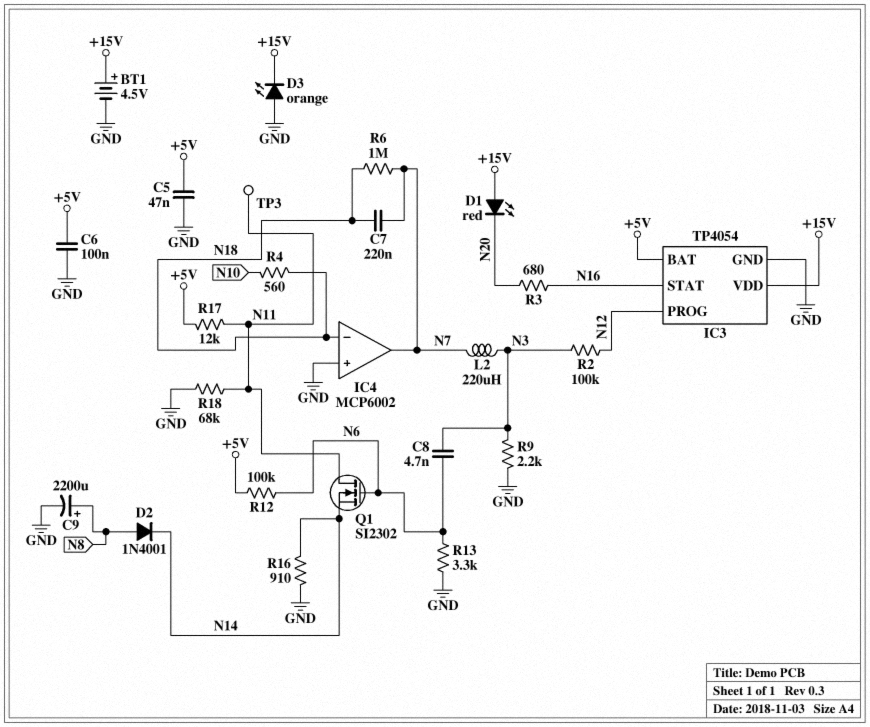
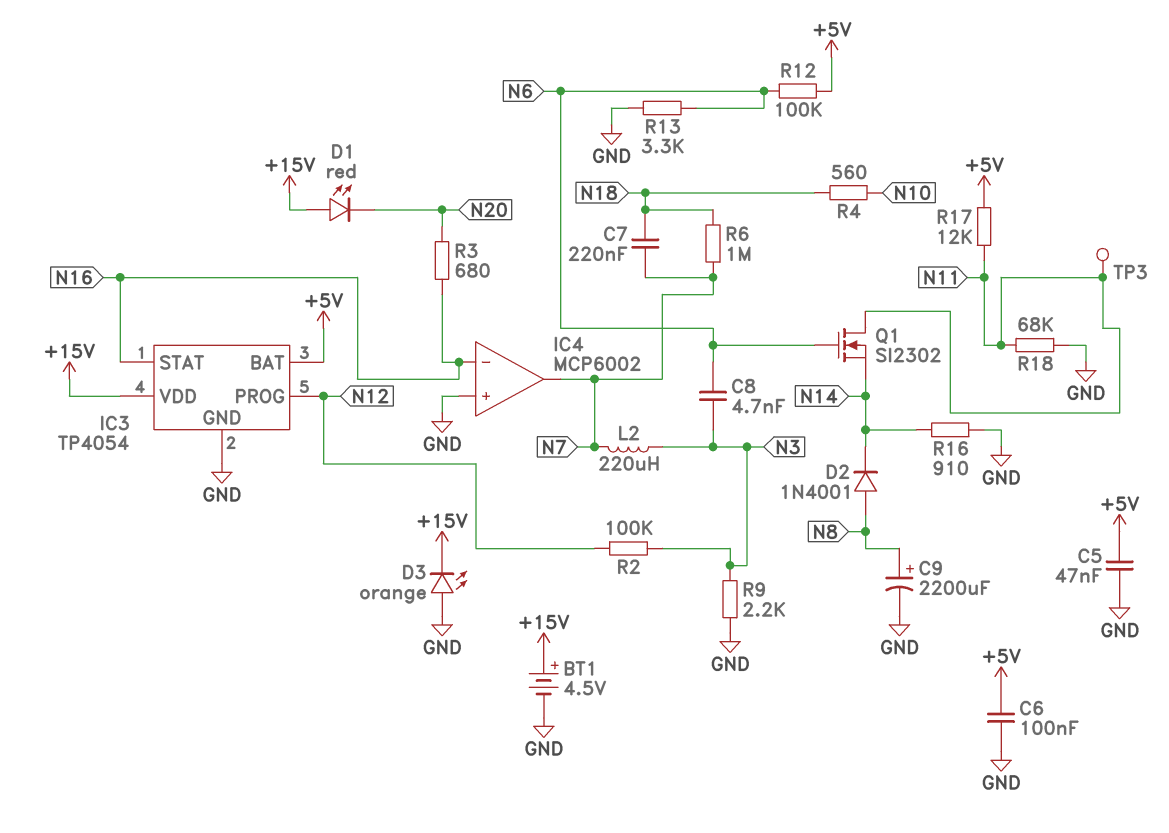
IC4 pin in-: N18 -> N16

